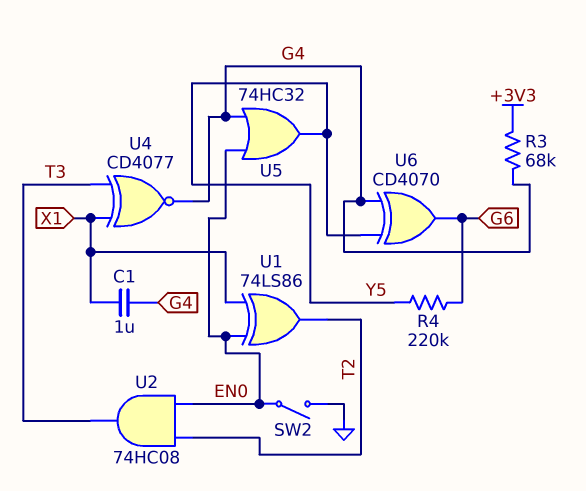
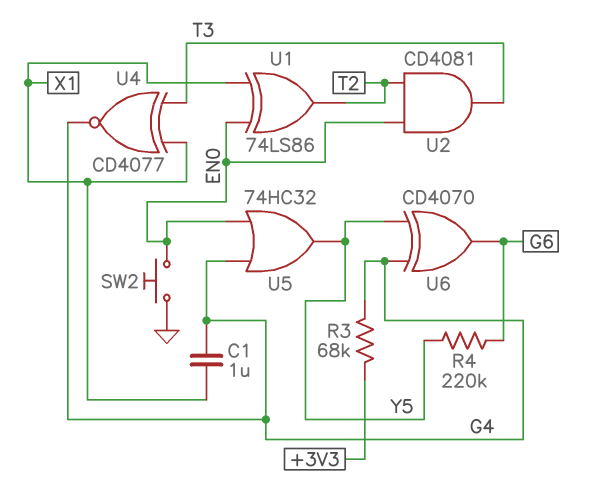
SW2: switch (EN0, GND) -> button (EN0, GND)
U2: AND 74HC08 (in EN0, in T2, out T3) -> AND CD4081 (in EN0, in T2, out T3)

